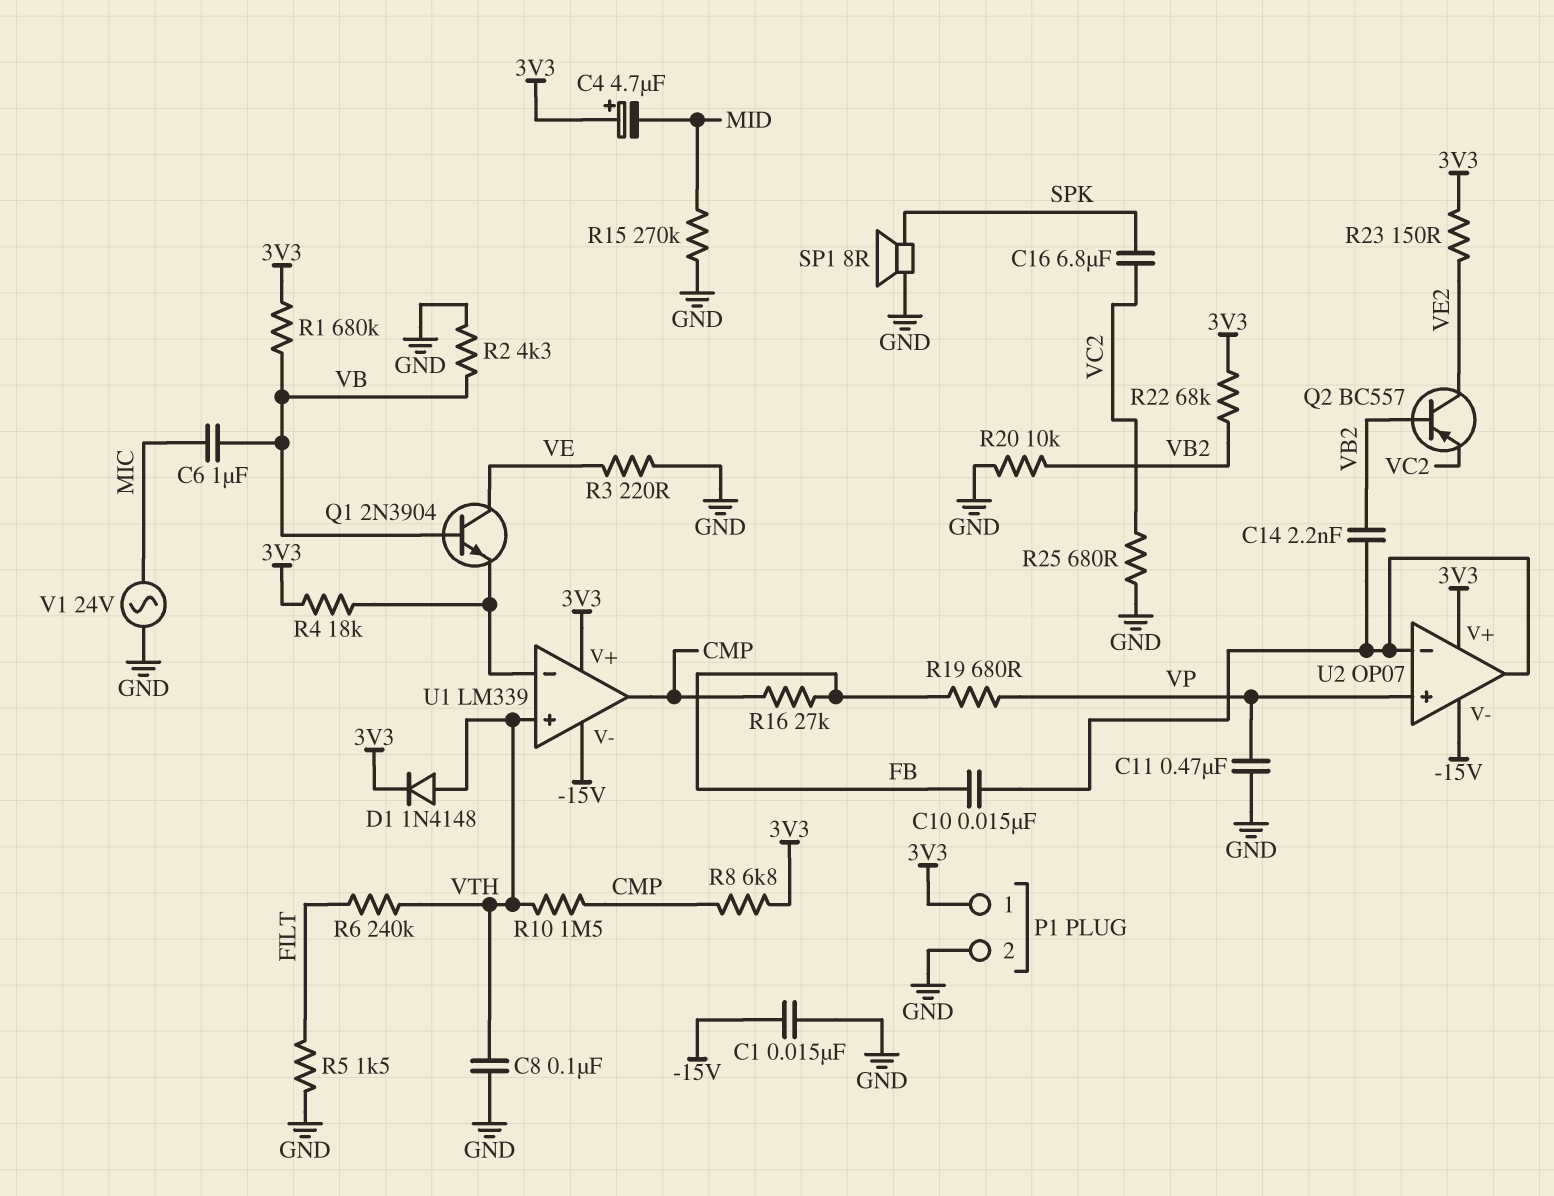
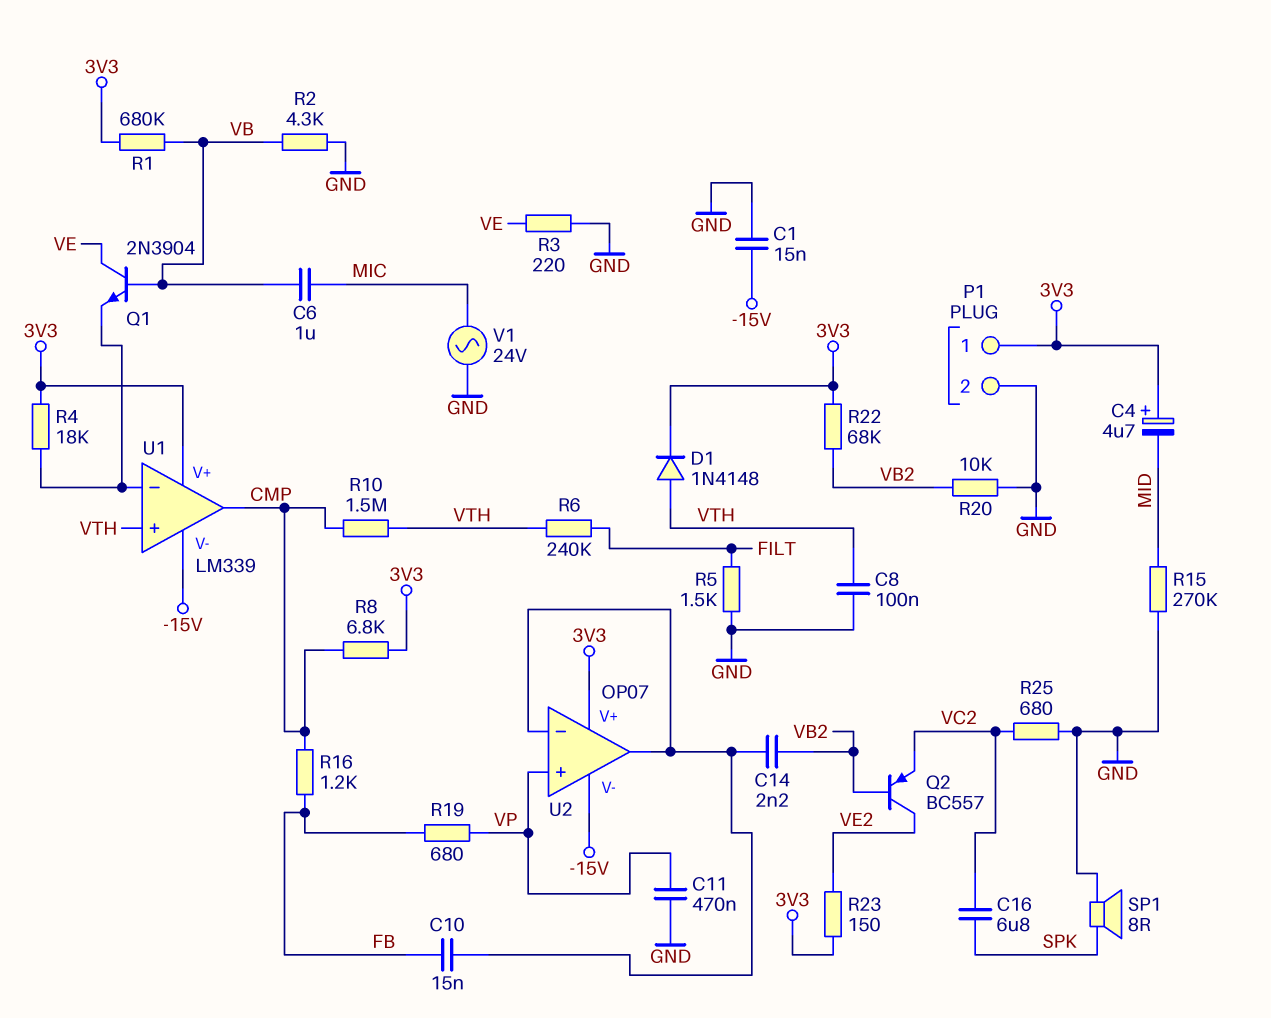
R16: 27k (CMP, FB) -> 1.2k (CMP, FB)

